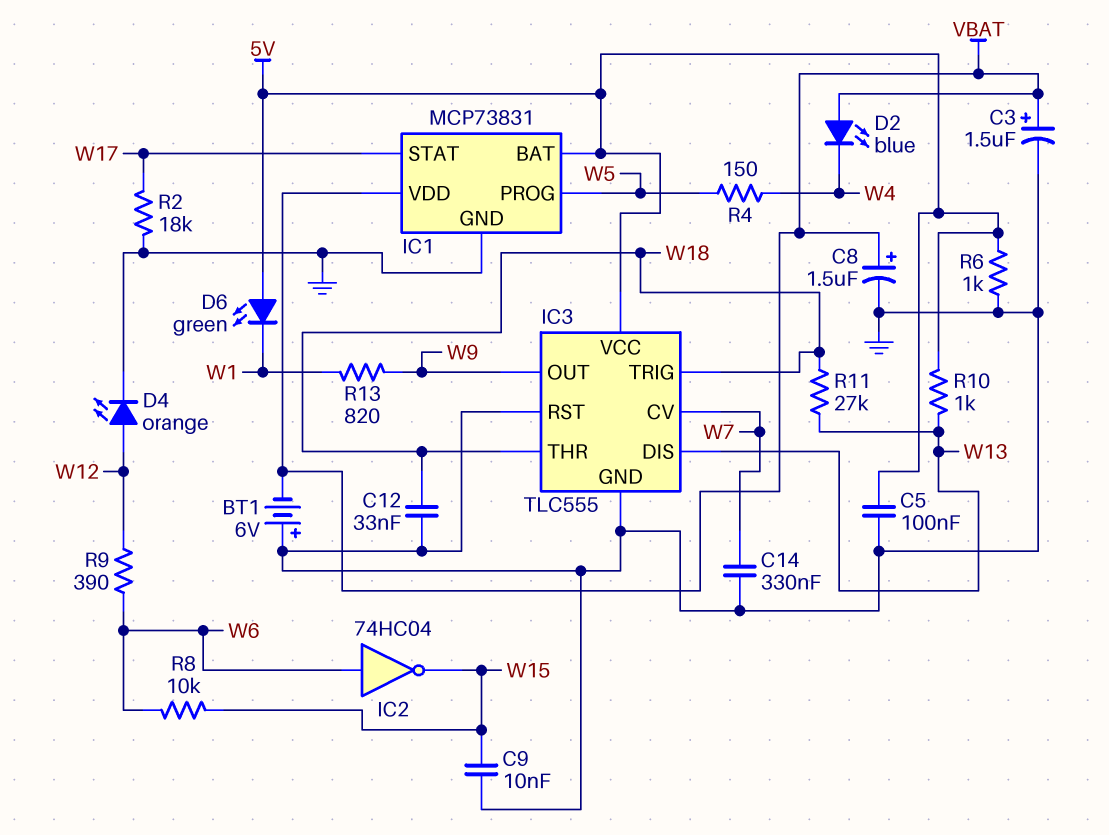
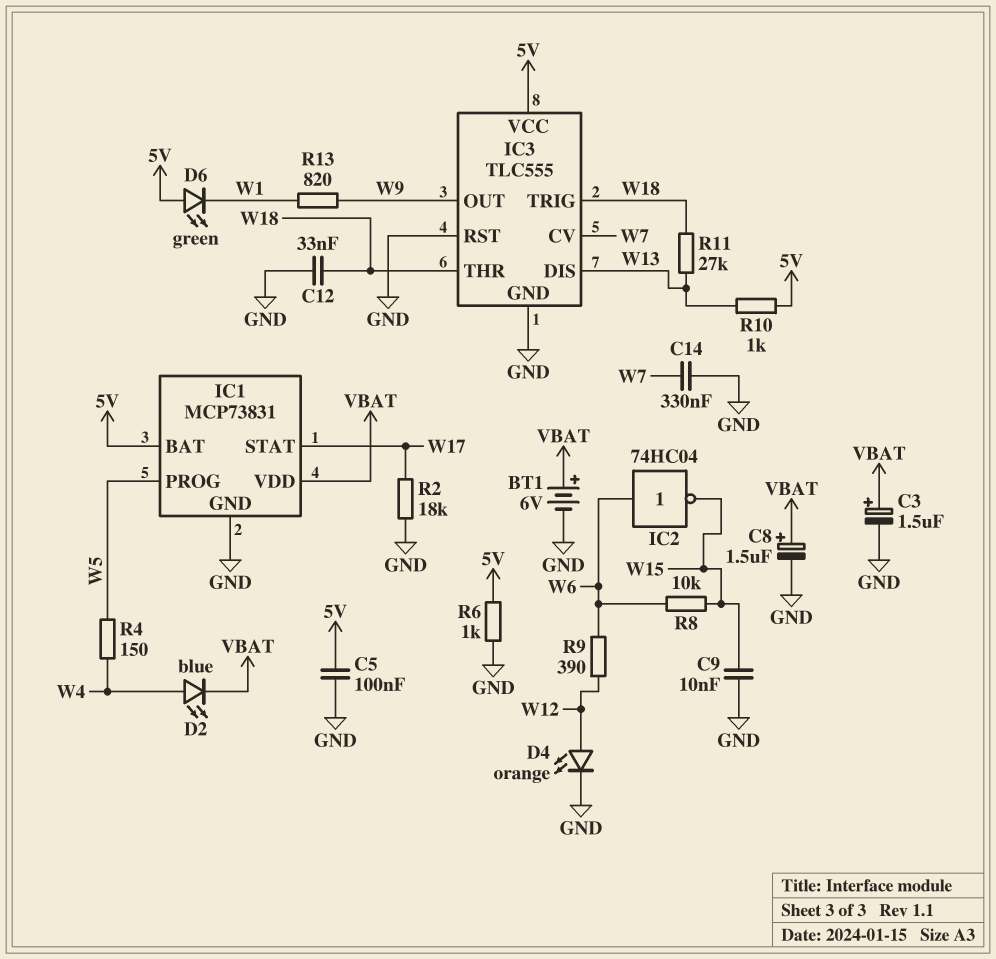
BT1: 6V (plus GND, minus VBAT) -> 6V (plus VBAT, minus GND)
D2: LED blue (A VBAT, K W4) -> LED blue (A W4, K VBAT)

